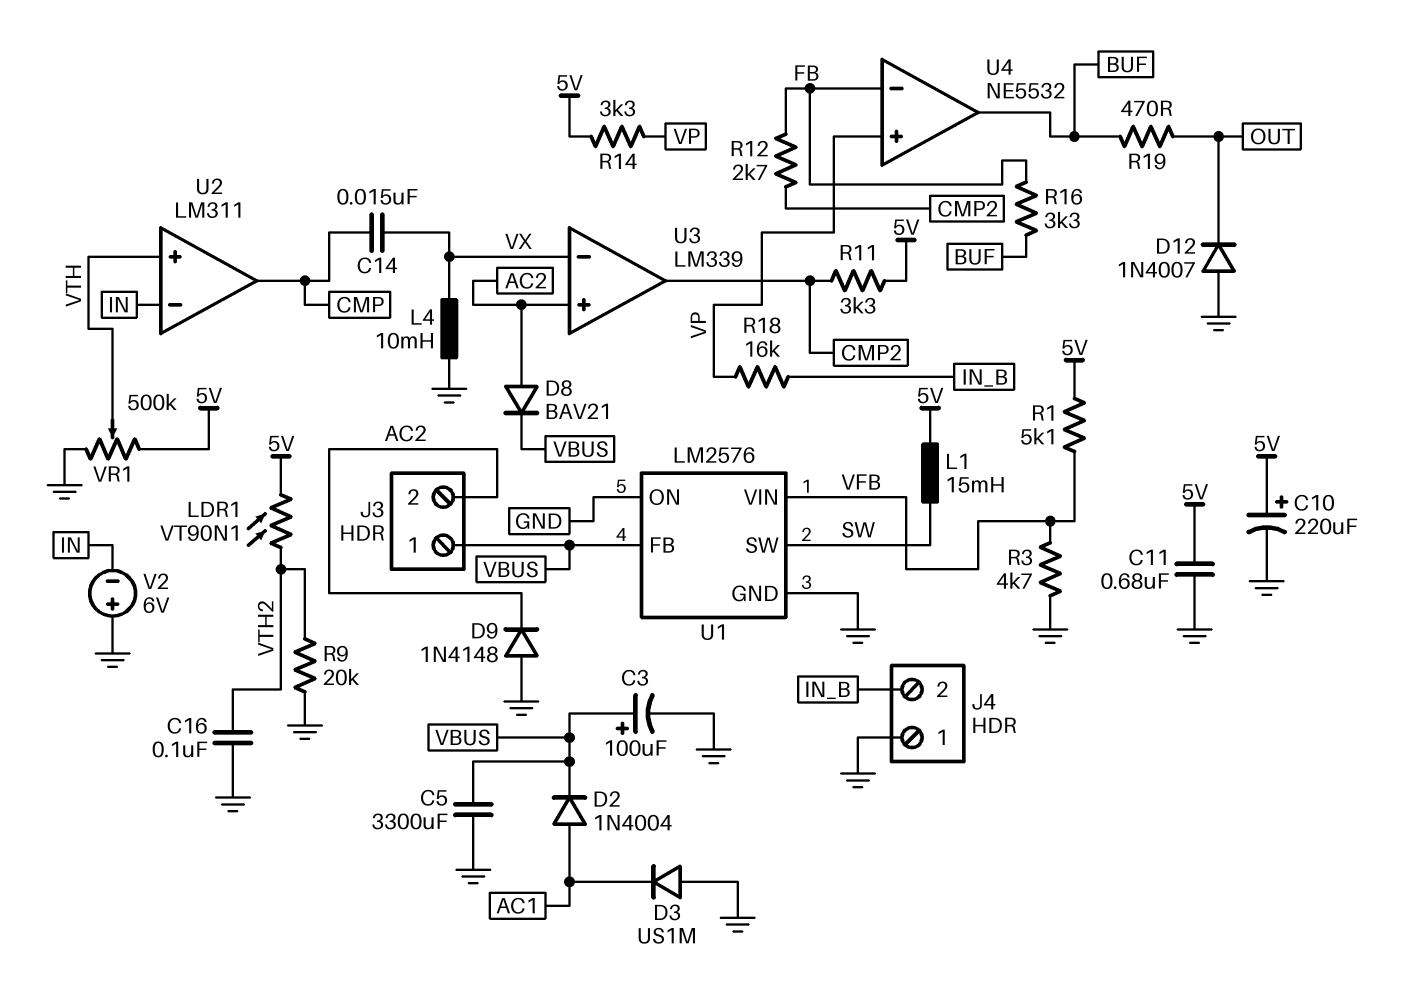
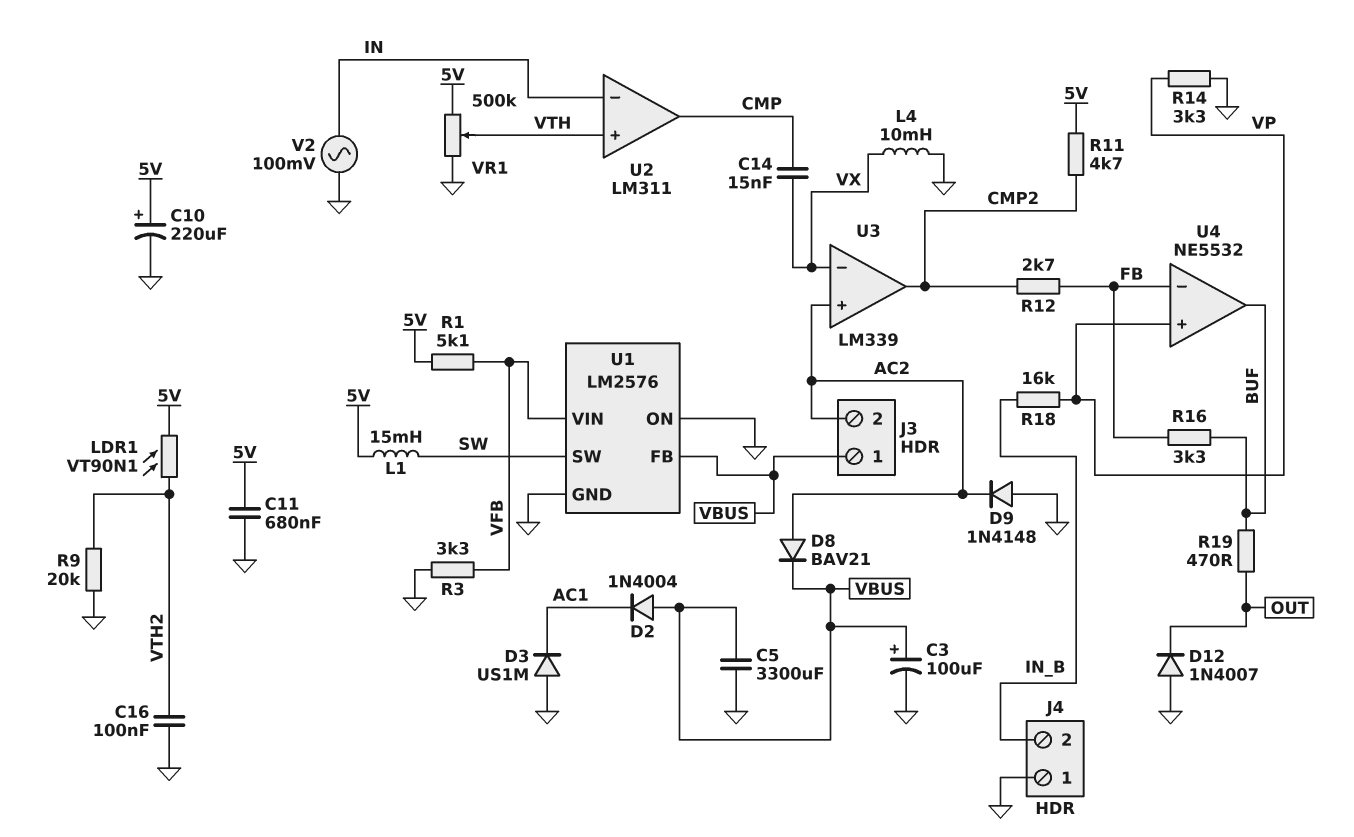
D2: diode 1N4004 (A AC1, K VBUS) -> diode 1N4004 (A VBUS, K AC1)
R3: 4.7k (GND, VFB) -> 3.3k (GND, VFB)
R11: 3.3k (5V, CMP2) -> 4.7k (5V, CMP2)
R14: 3.3k (5V, VP) -> 3.3k (GND, VP)
V2: 6V (plus GND, minus IN) -> AC 100mV (GND, IN)

